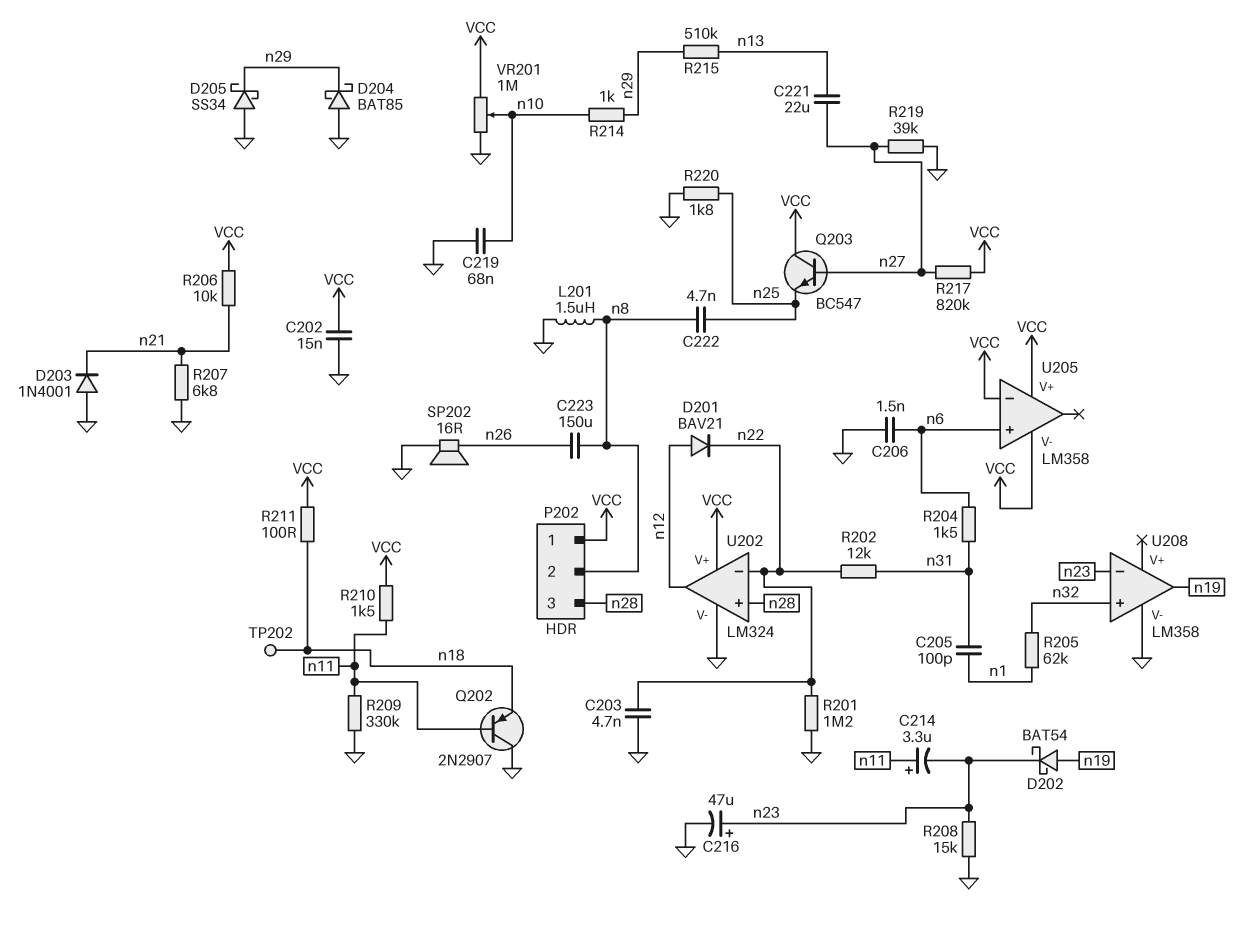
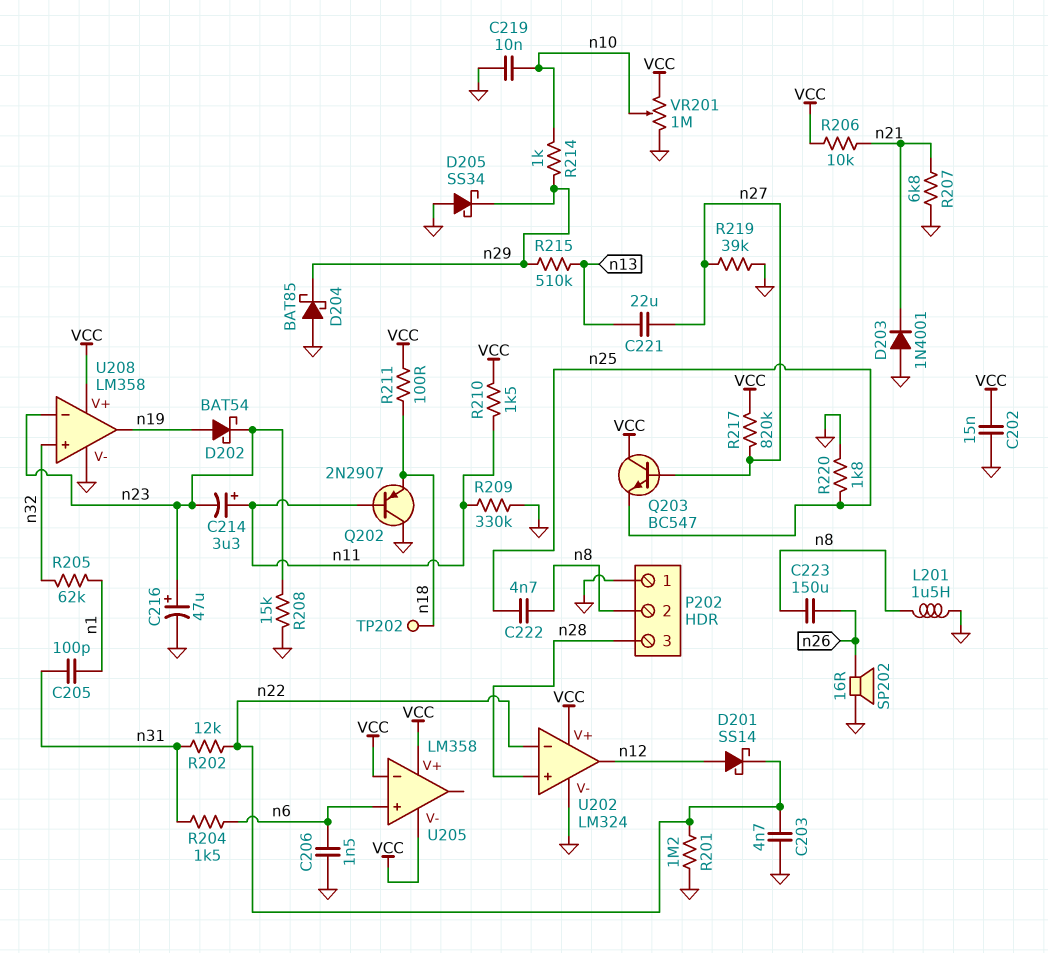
C219: 68nF (GND, n10) -> 10nF (GND, n10)
D201: diode BAV21 (A n12, K n22) -> schottky SS14 (A n12, K n22)
P202 pin 1: VCC -> GND
U208 pin V+: none -> VCC

